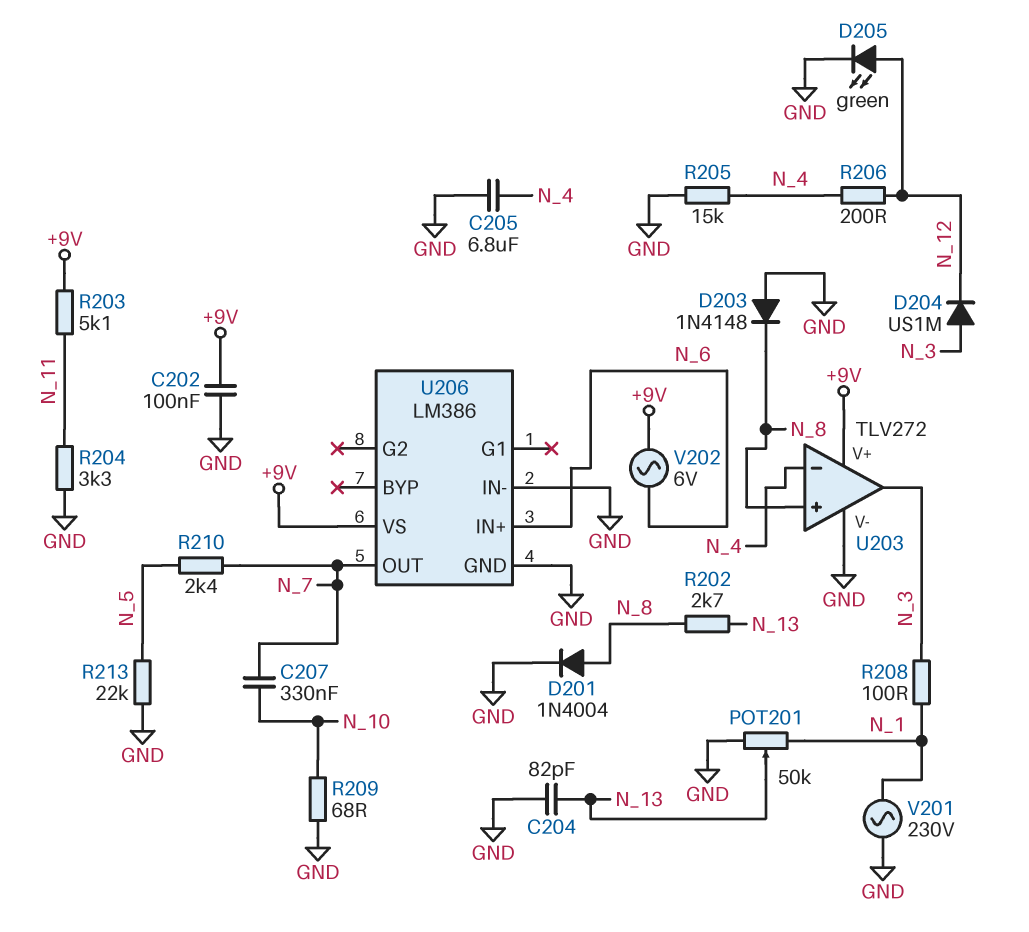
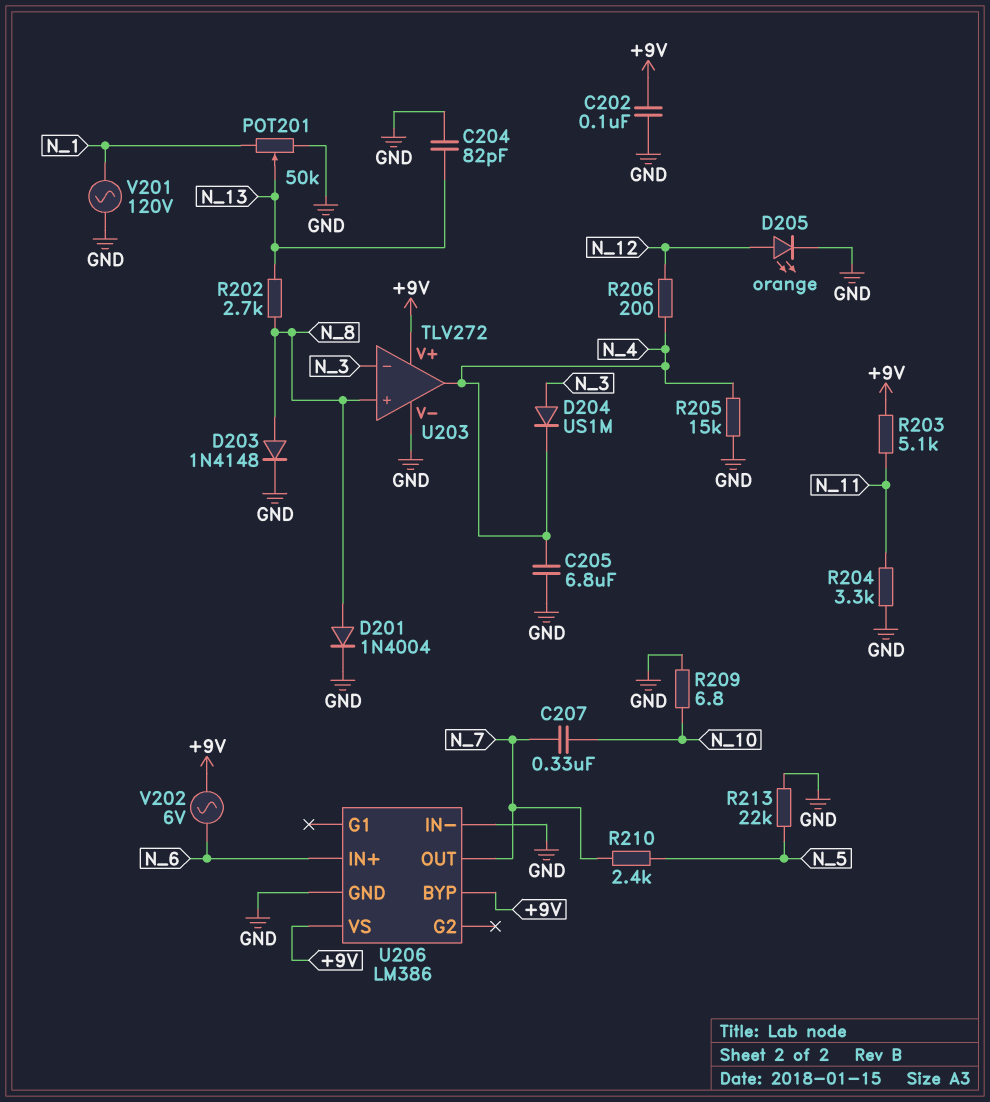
D203: diode 1N4148 (A GND, K N_8) -> diode 1N4148 (A N_8, K GND)
D204: diode US1M (A N_3, K N_12) -> diode US1M (A N_3, K N_4)
D205: LED green (A N_12, K GND) -> LED orange (A N_12, K GND)
R208: 100 (N_1, N_3) -> none
R209: 68 (GND, N_10) -> 6.8 (GND, N_10)
U203 pin in-: N_4 -> N_3
U203 pin out: N_3 -> N_4
U206 pin BYP: none -> +9V
V201: AC 230V (GND, N_1) -> AC 120V (GND, N_1)

